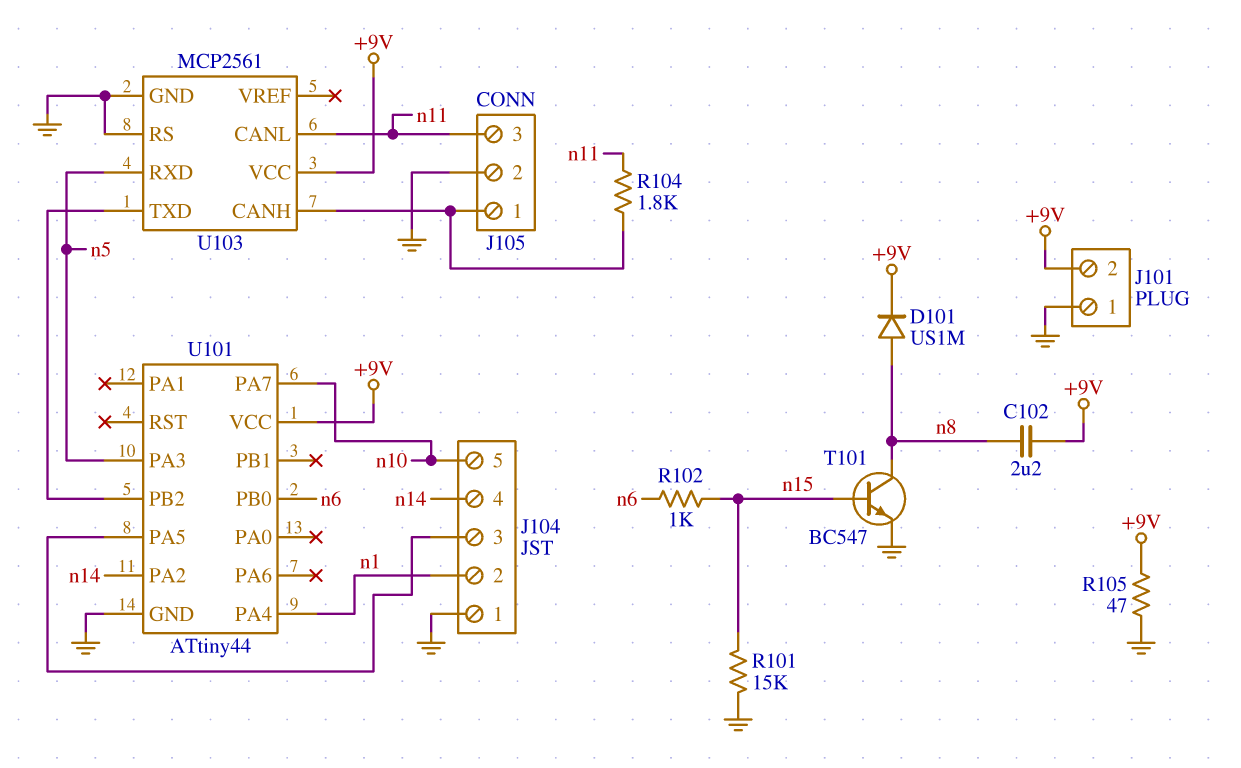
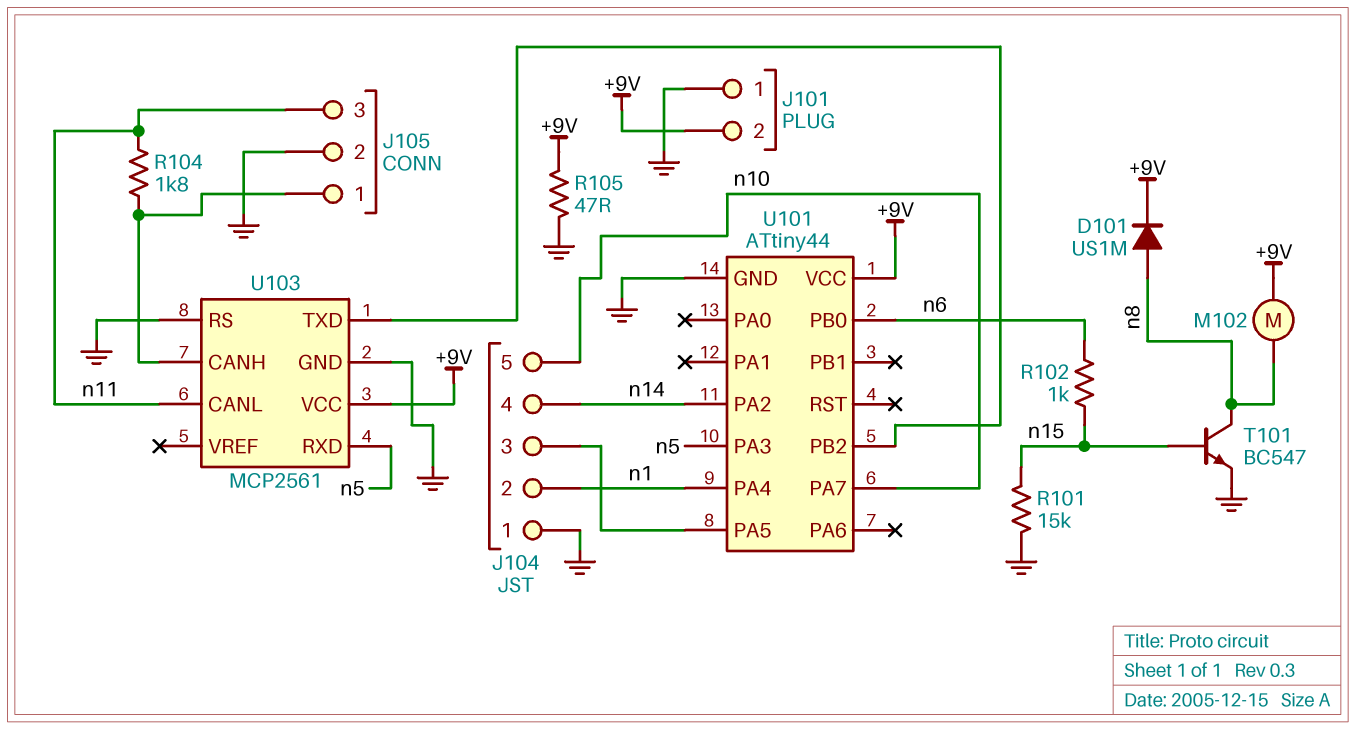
C102: 2.2uF (+9V, n8) -> none
M102: none -> motor (+9V, n8)

